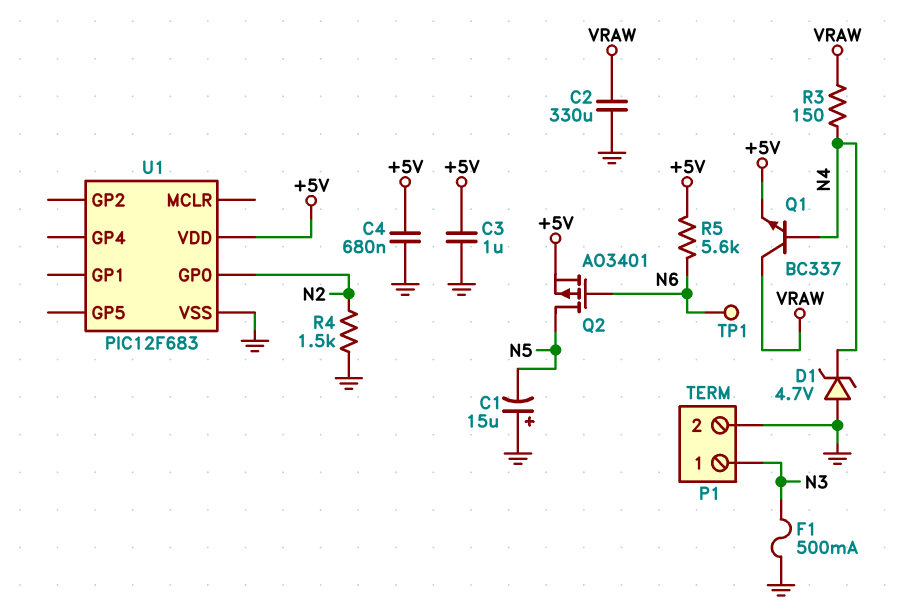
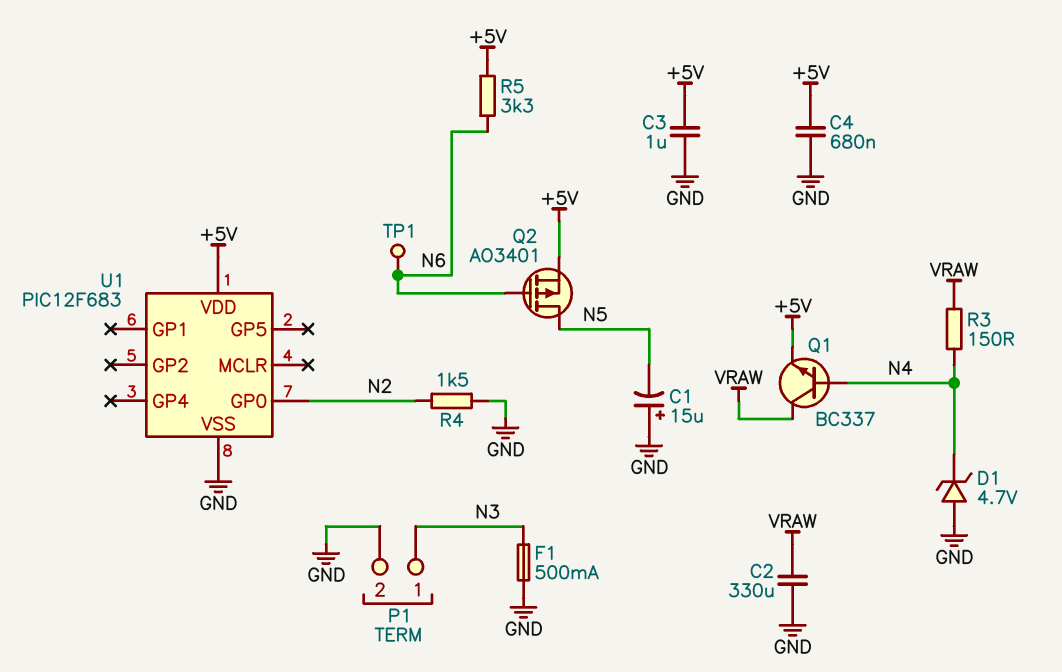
R5: 5.6k (+5V, N6) -> 3.3k (+5V, N6)

